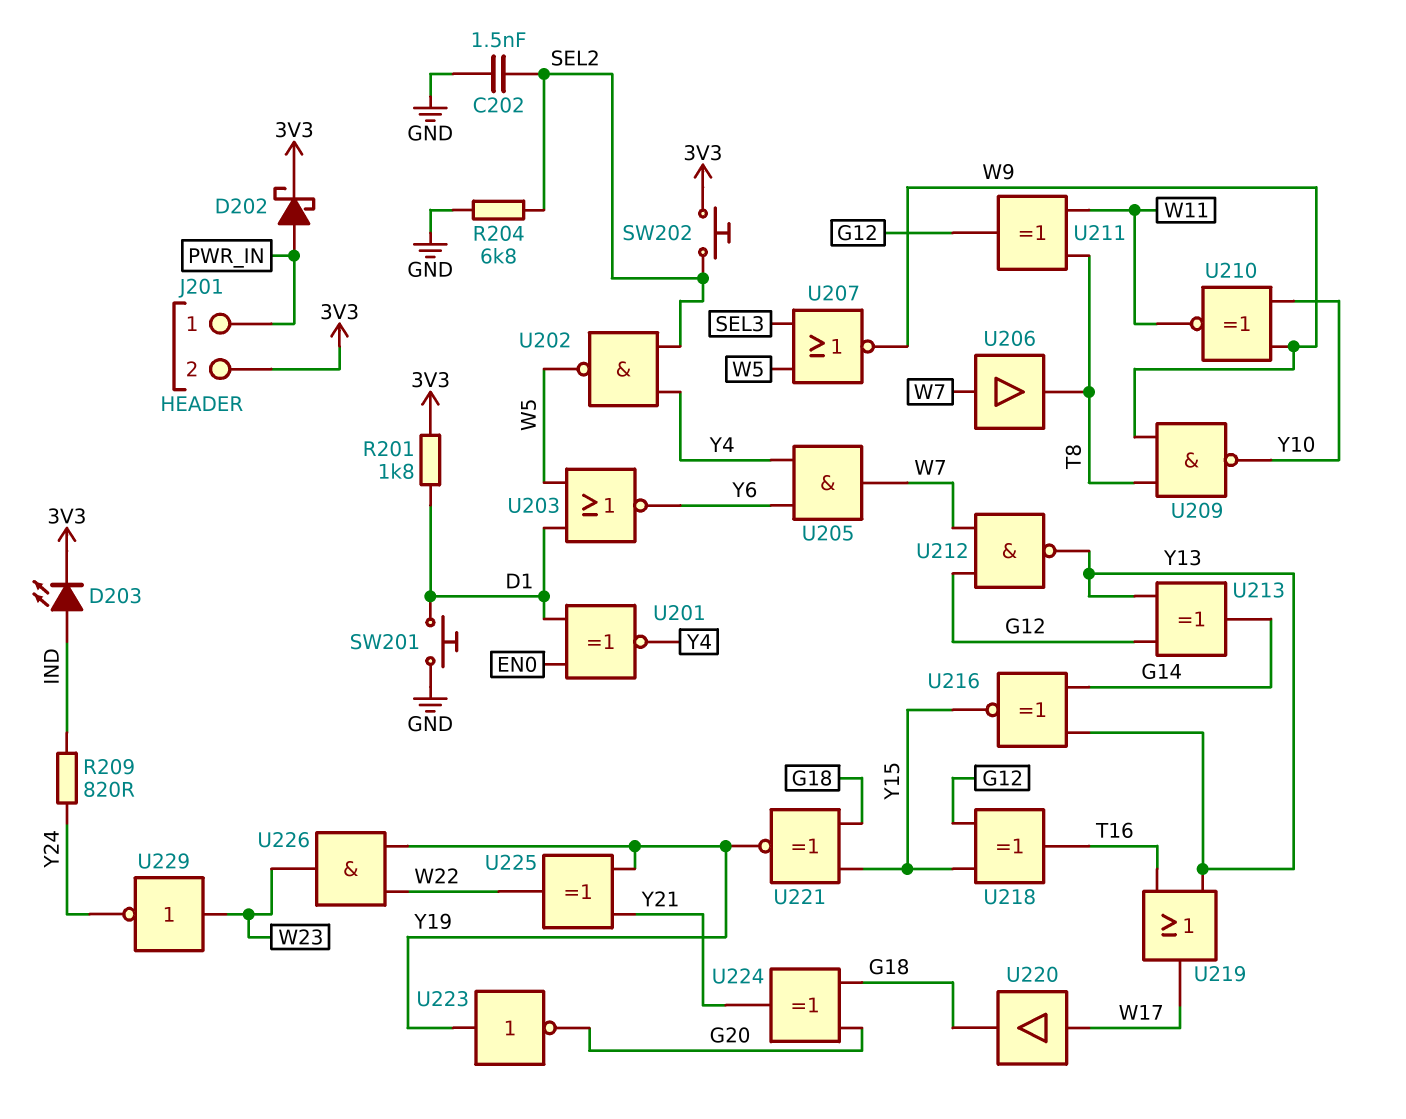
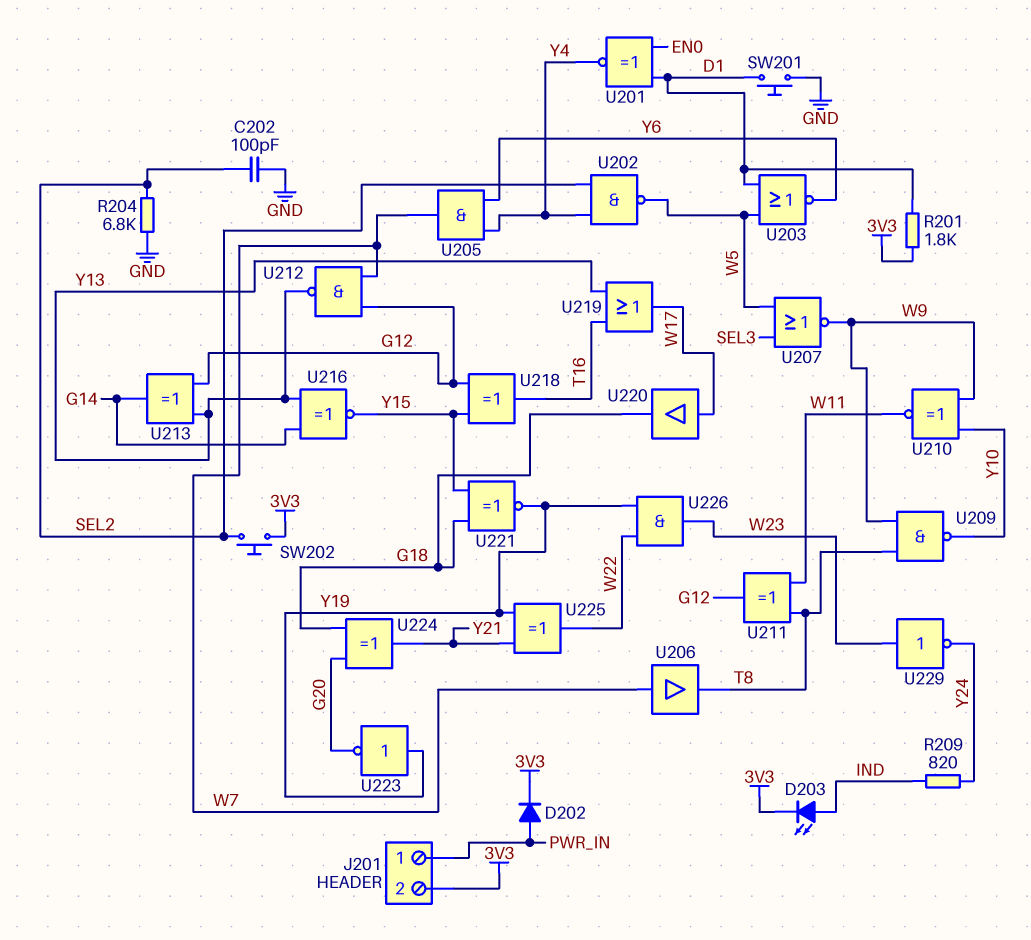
C202: 1.5nF (GND, SEL2) -> 100pF (GND, SEL2)
D202: schottky (A PWR_IN, K 3V3) -> diode (A PWR_IN, K 3V3)

